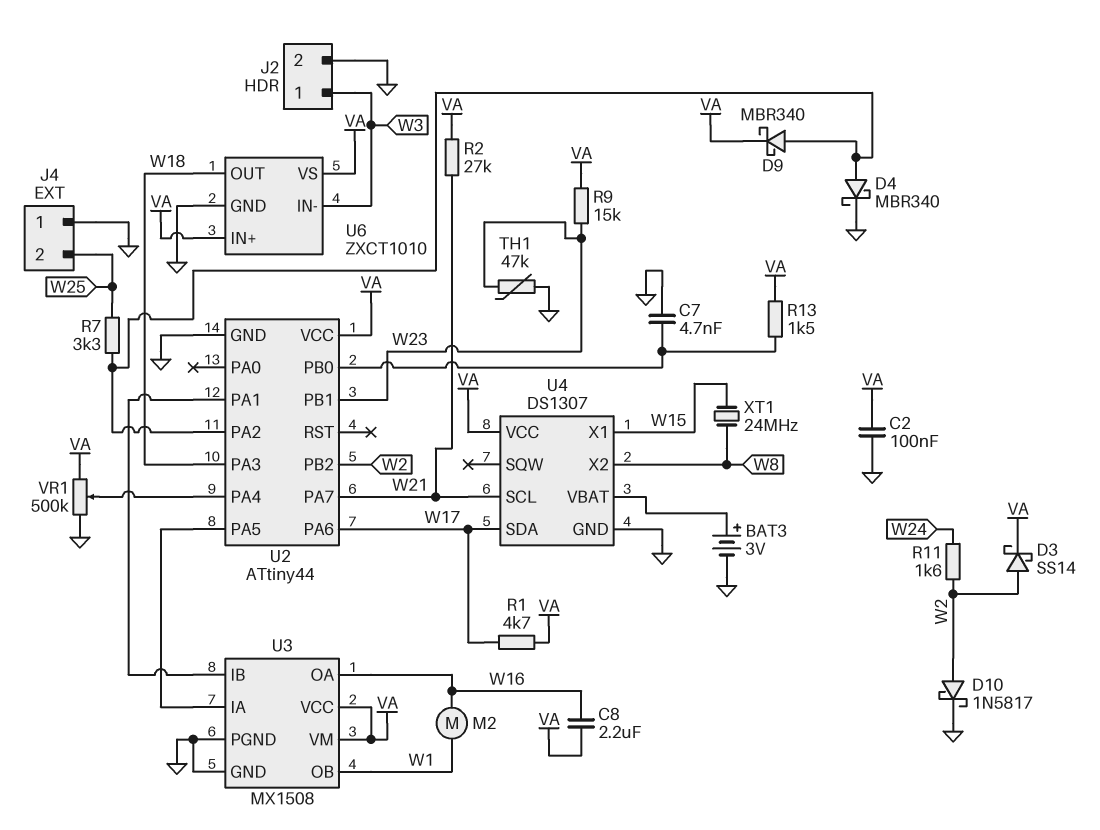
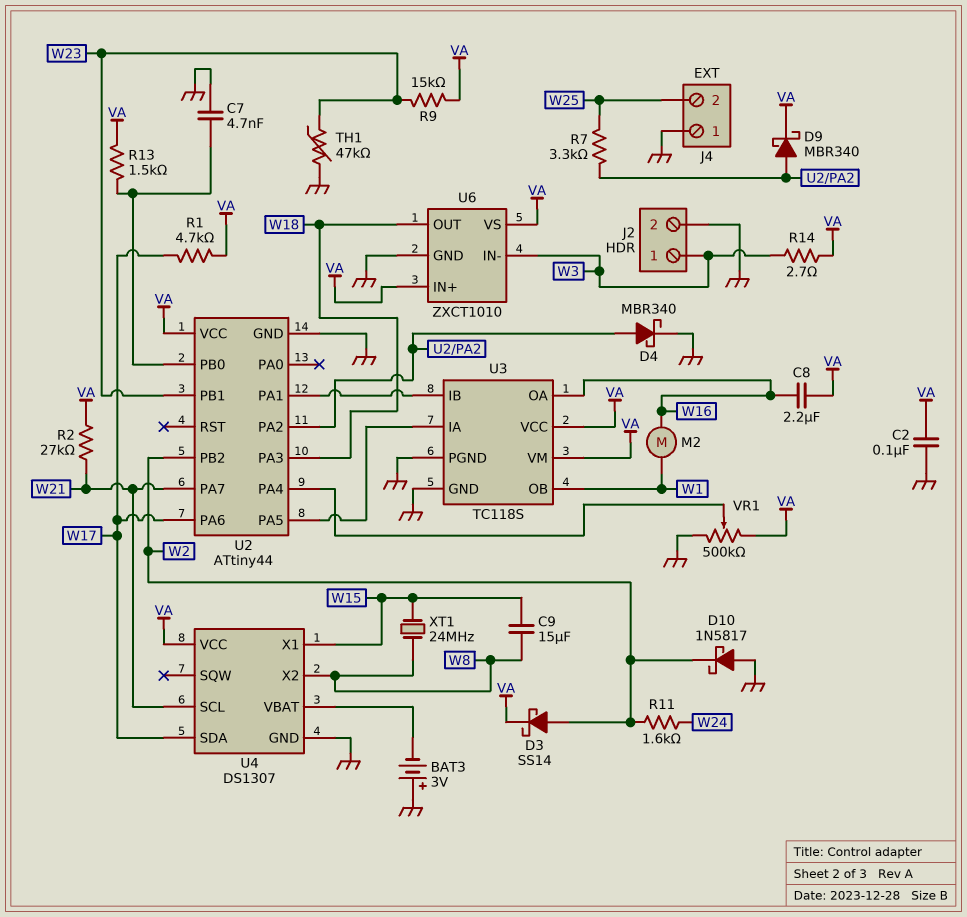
BAT3: 3V (plus U4/VBAT, minus GND) -> 3V (plus GND, minus U4/VBAT)
C9: none -> 15uF (W8, W15)
D10: schottky 1N5817 (A W2, K GND) -> schottky 1N5817 (A GND, K W2)
R14: none -> 2.7 (VA, W3)
U3: MX1508 -> TC118S

